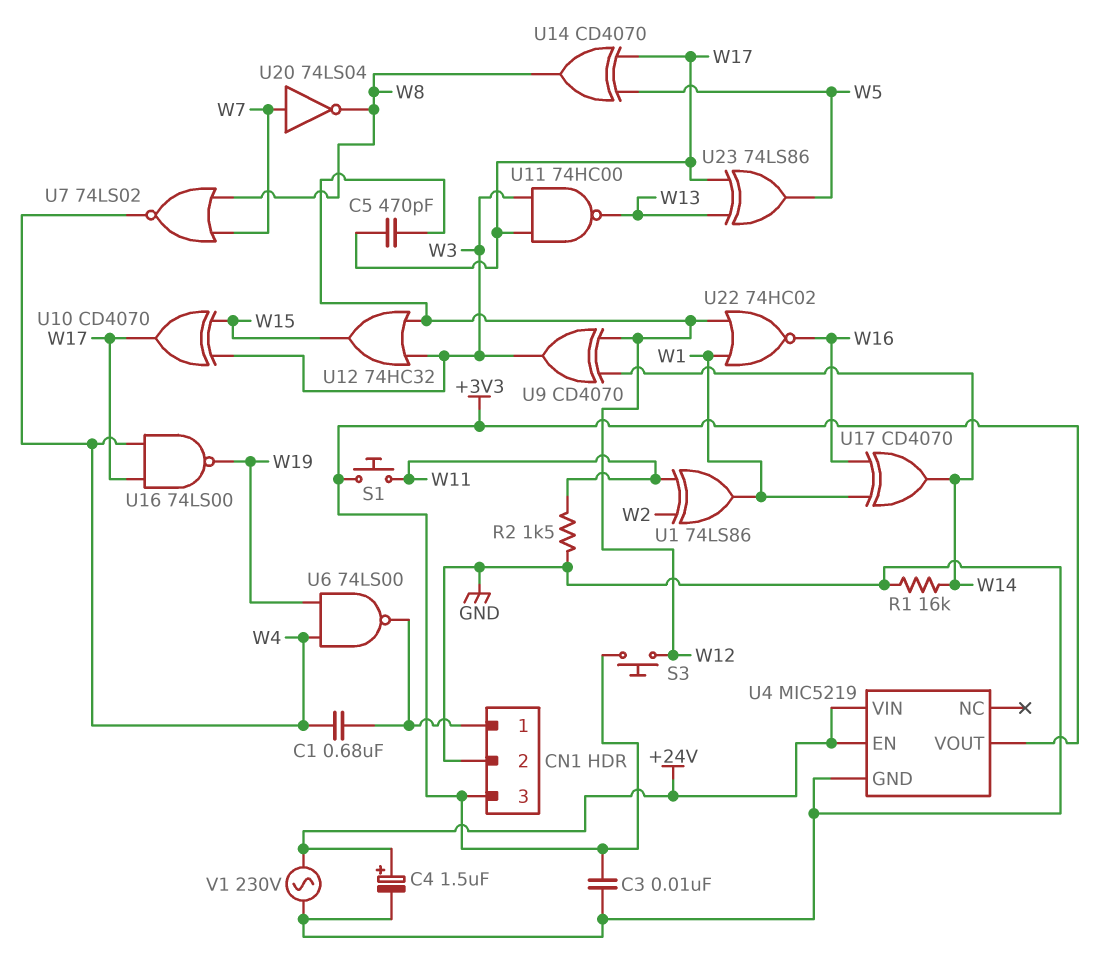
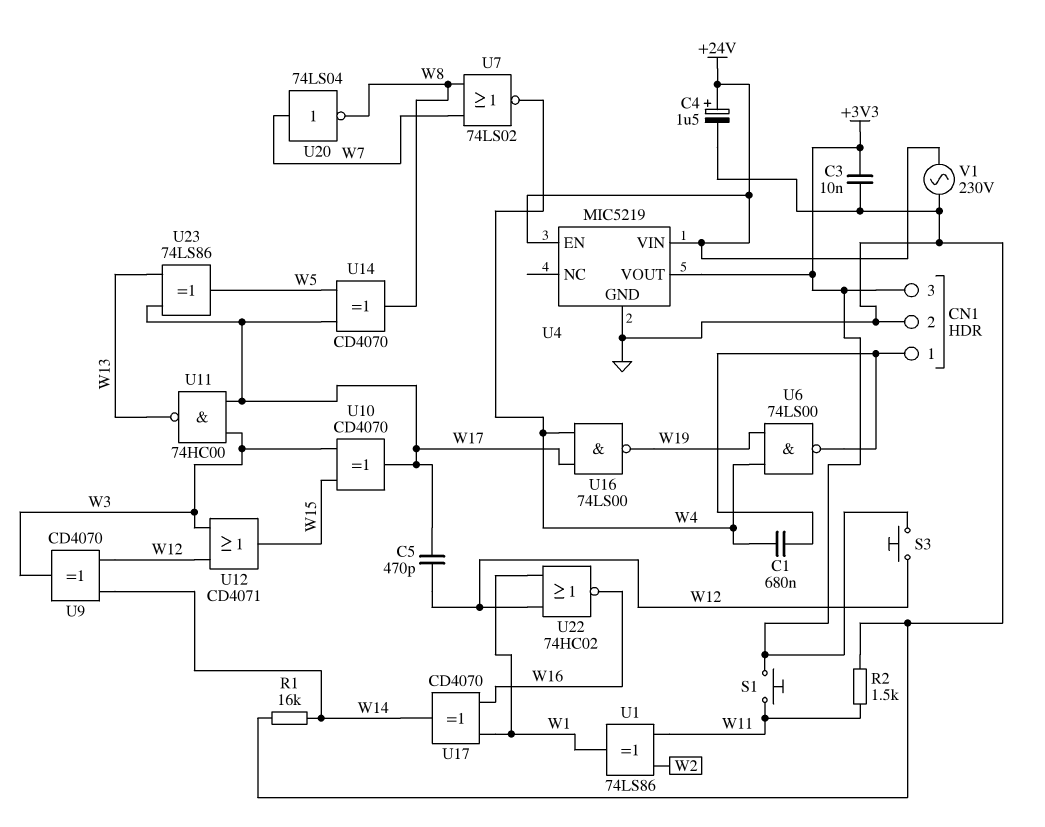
U12: OR 74HC32 (in W3, in W12, out W15) -> OR CD4071 (in W3, in W12, out W15)

